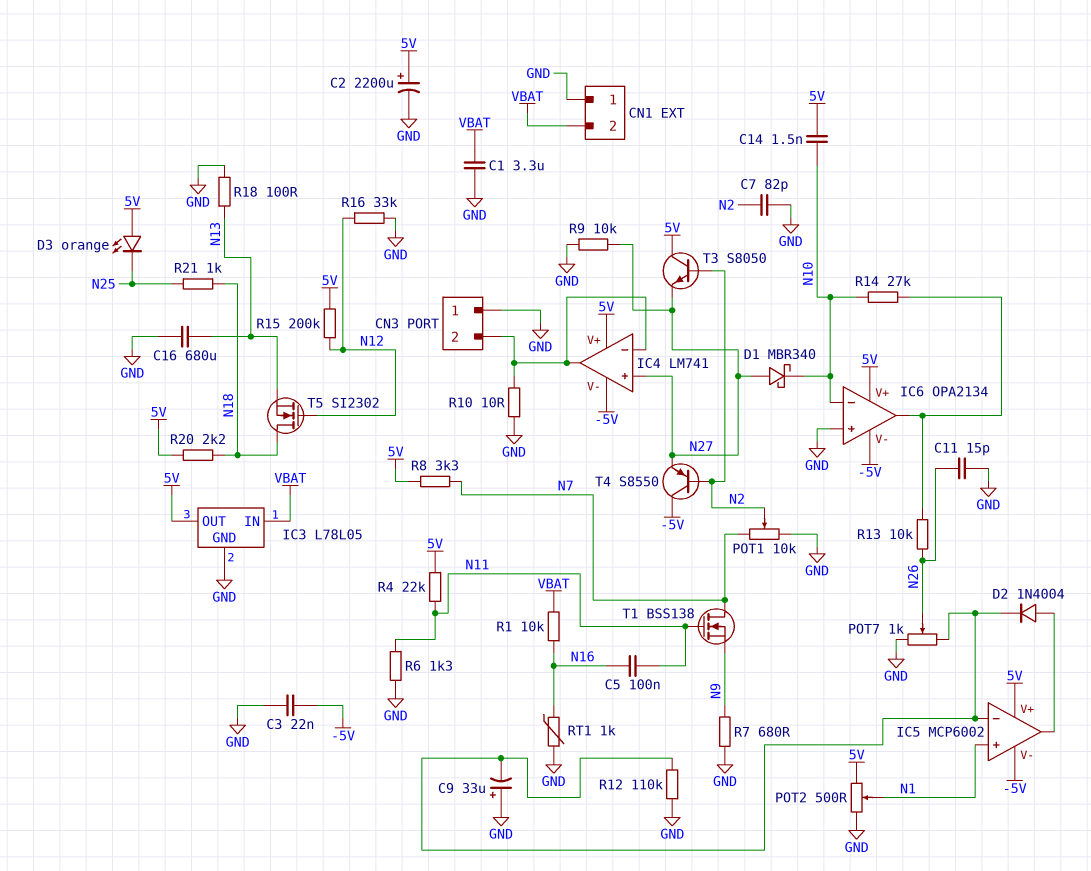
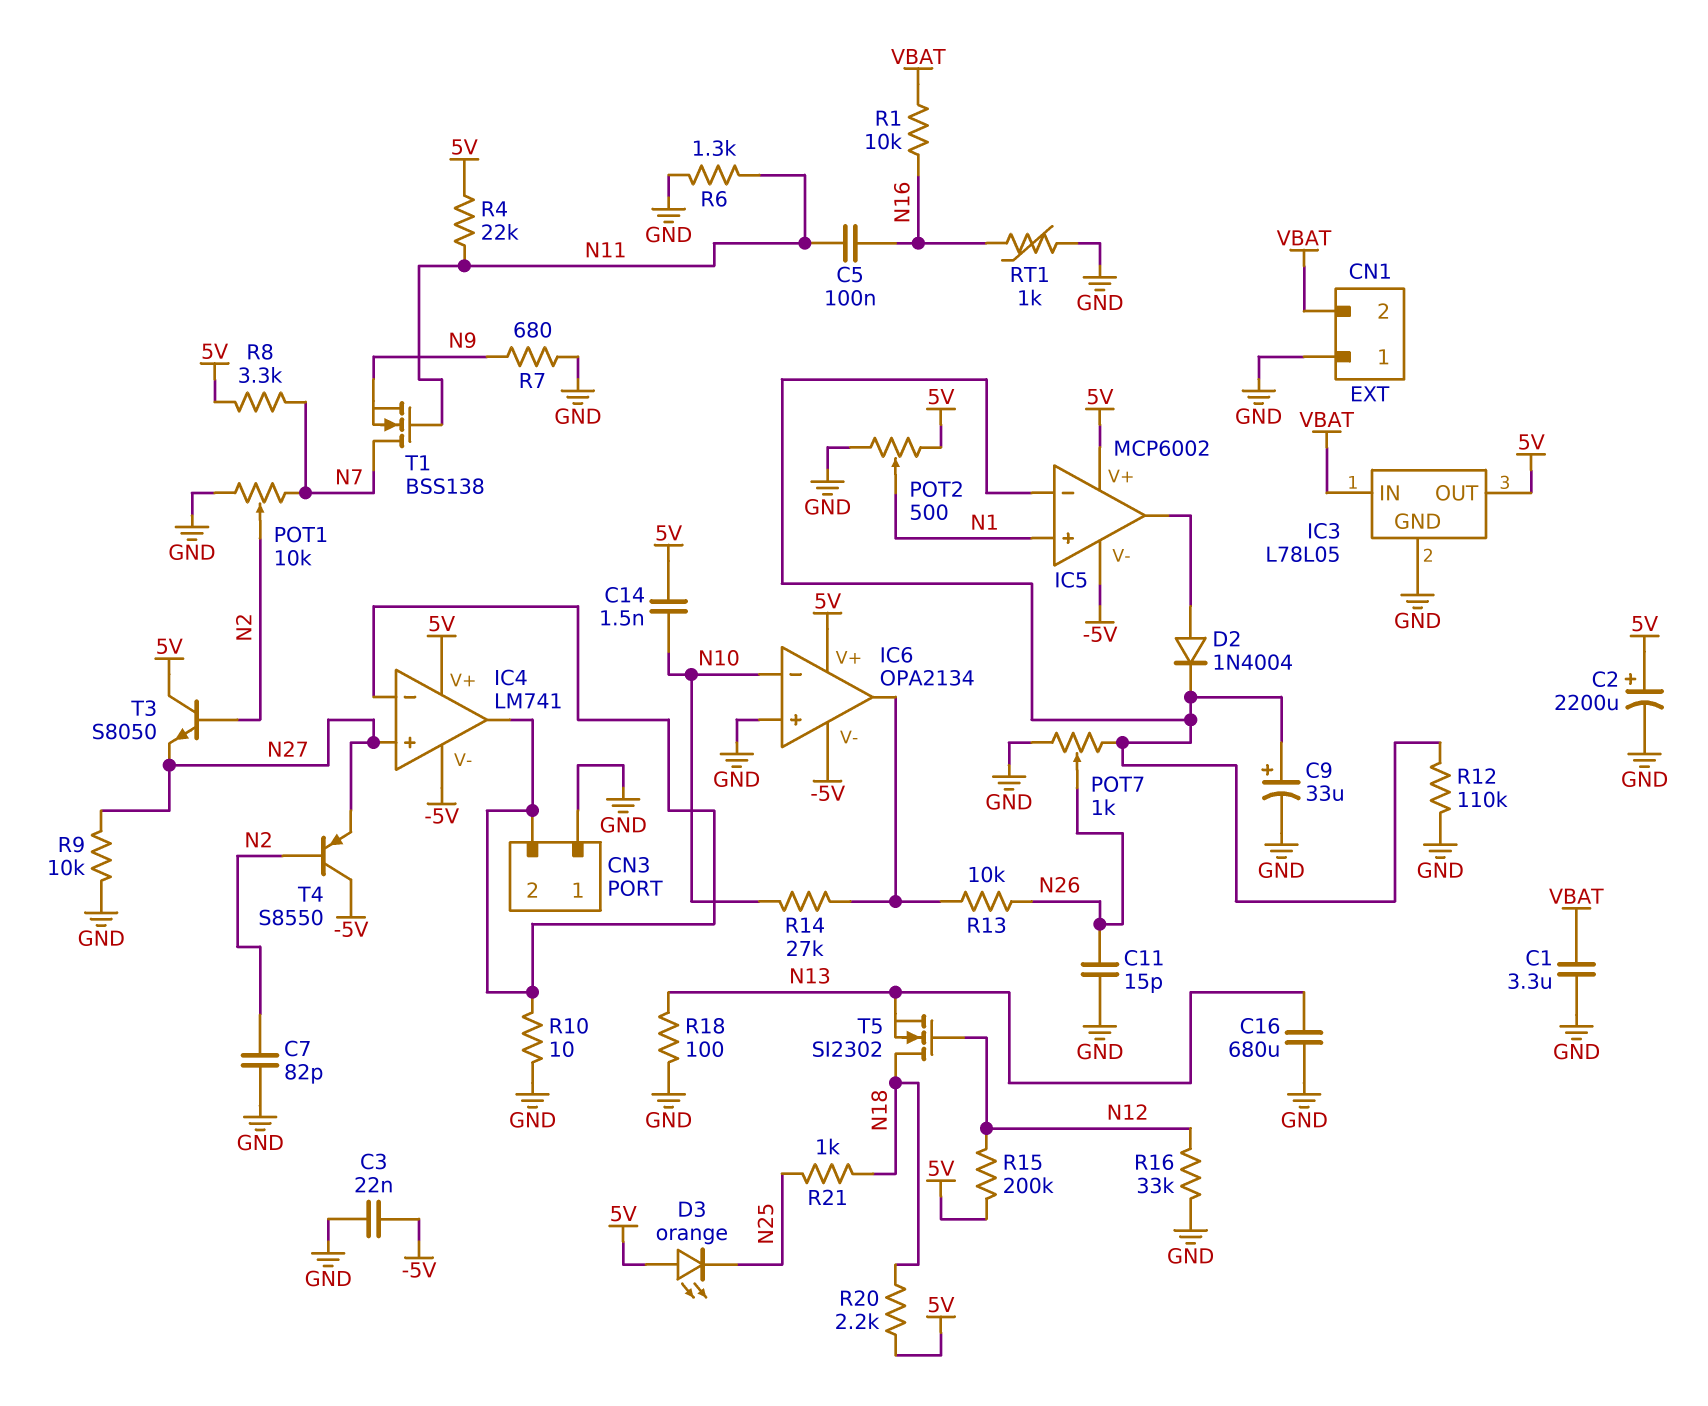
C9: 33uF (plus GND, minus IC5/in-) -> 33uF (plus IC5/in-, minus GND)
D1: schottky MBR340 (A N27, K N10) -> none

